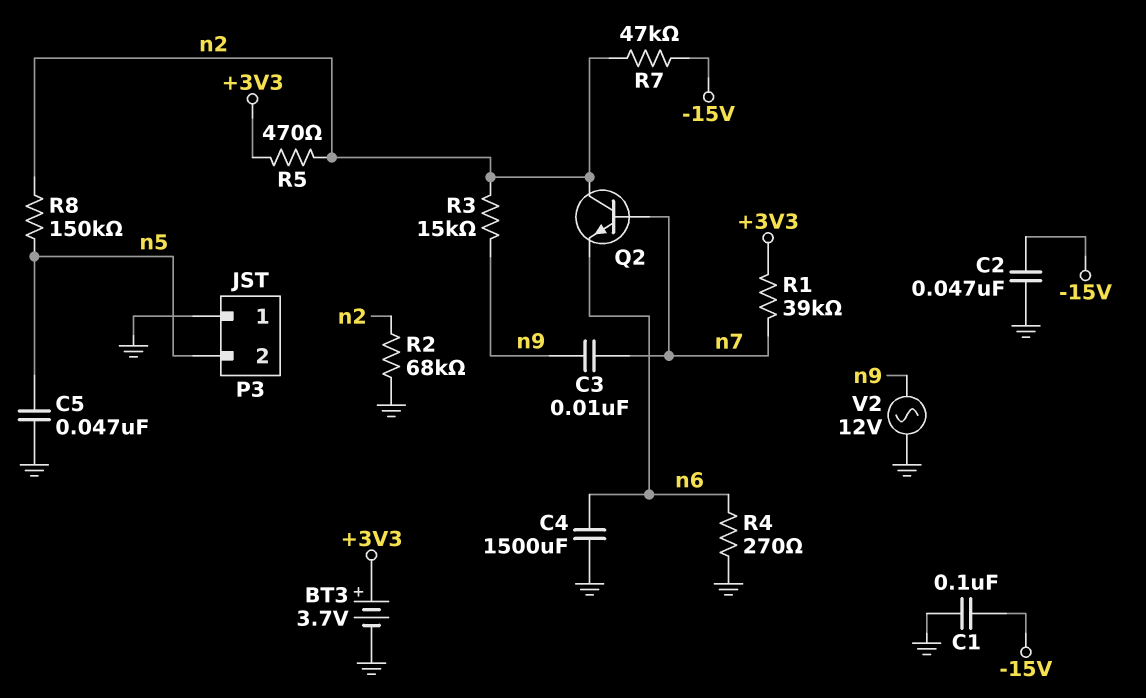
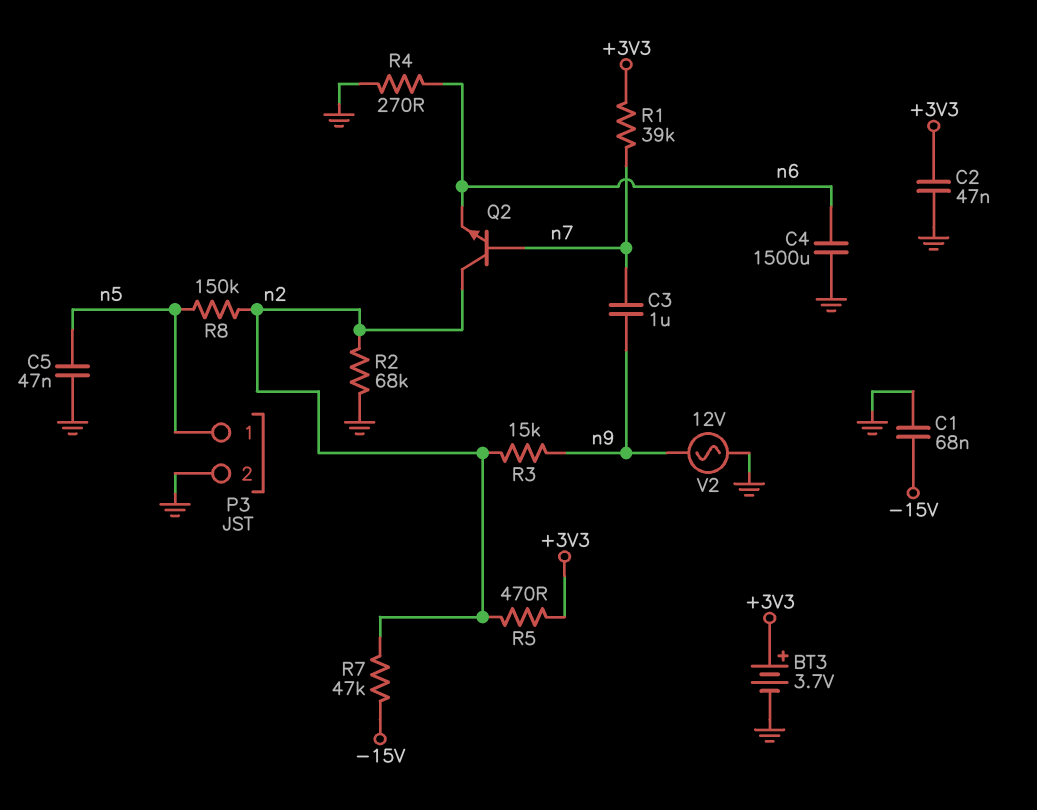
C1: 100nF (-15V, GND) -> 68nF (-15V, GND)
C2: 47nF (-15V, GND) -> 47nF (+3V3, GND)
C3: 10nF (n7, n9) -> 1uF (n7, n9)
P3 pin 1: GND -> n5
P3 pin 2: n5 -> GND

